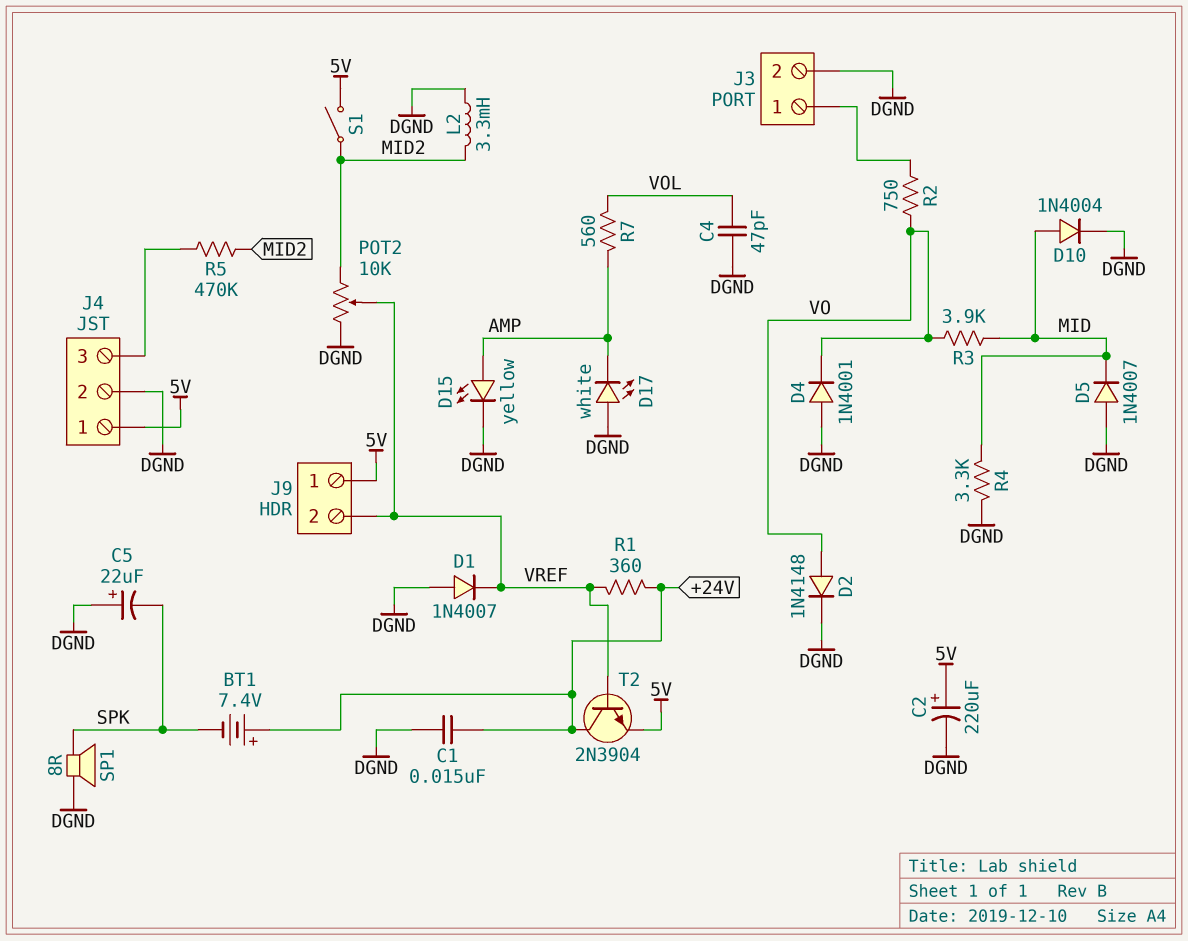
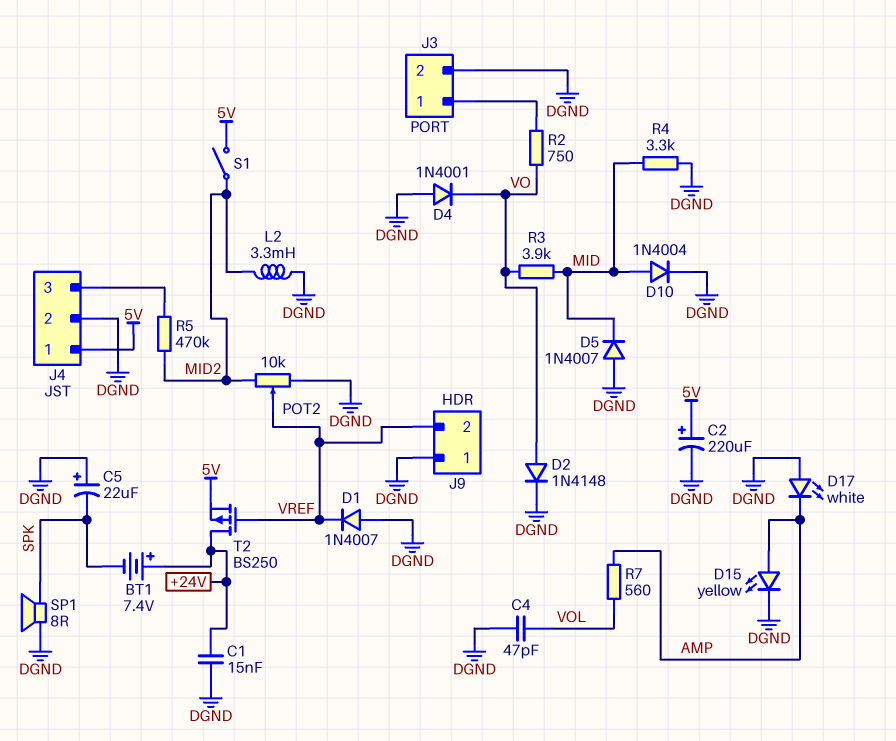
J9 pin 1: 5V -> DGND
R1: 360 (+24V, VREF) -> none
T2: NPN 2N3904 (B VREF, C +24V, E 5V) -> PMOS BS250 (G VREF, D +24V, S 5V)

